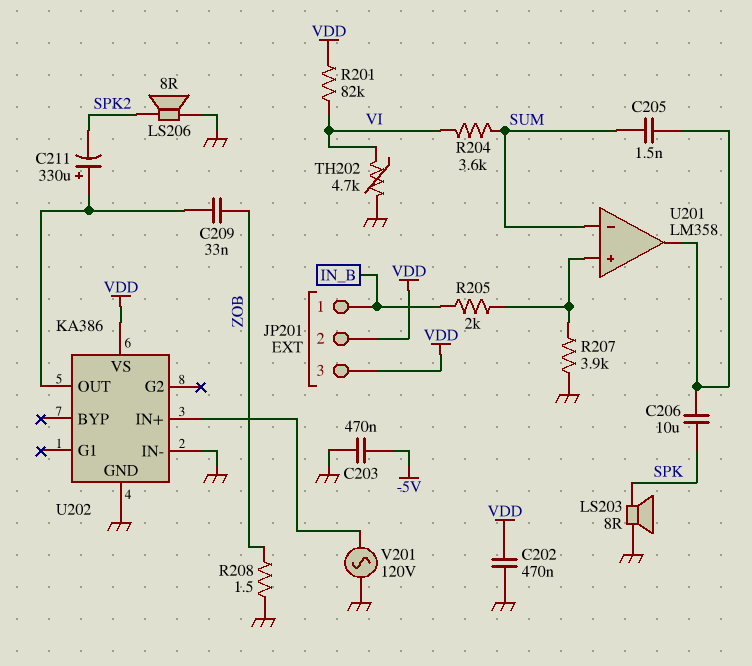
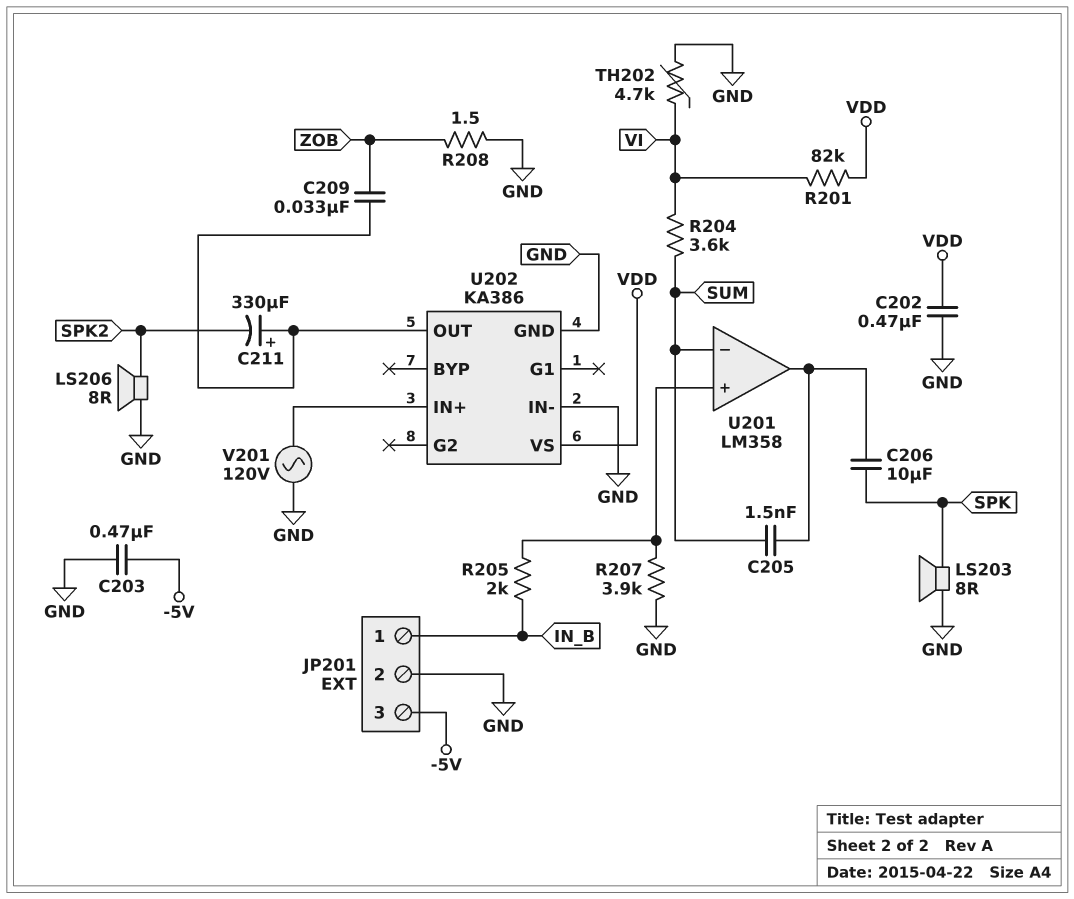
JP201 pin 2: VDD -> GND
JP201 pin 3: VDD -> -5V

